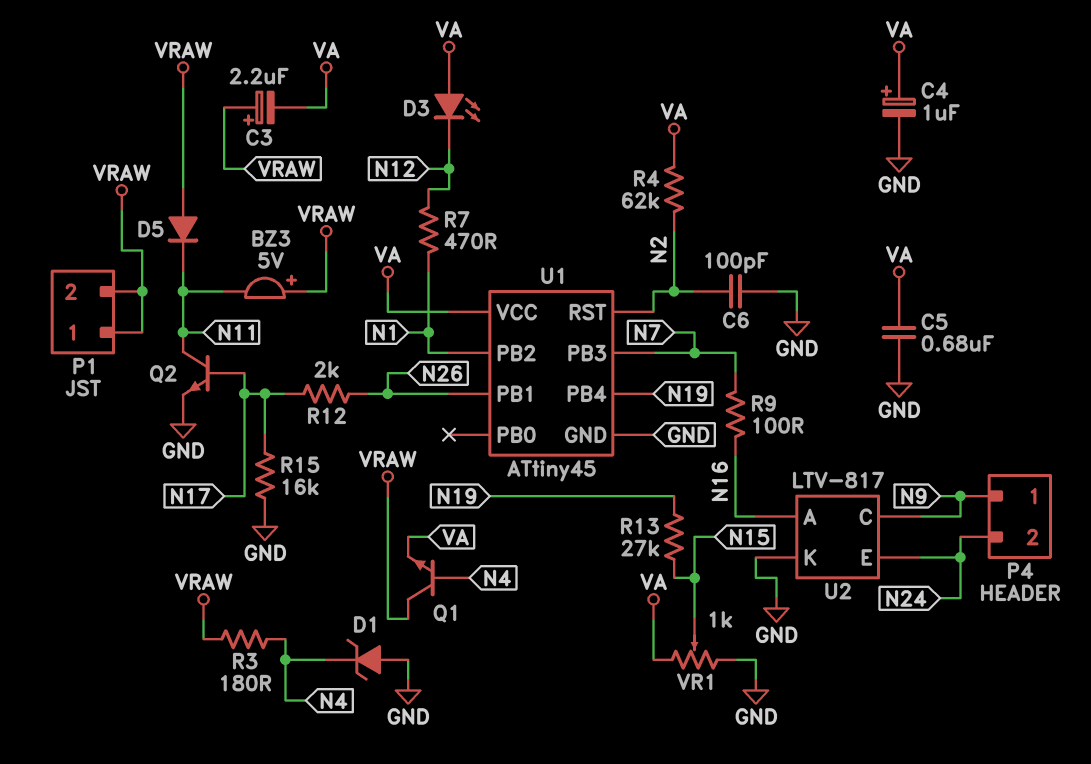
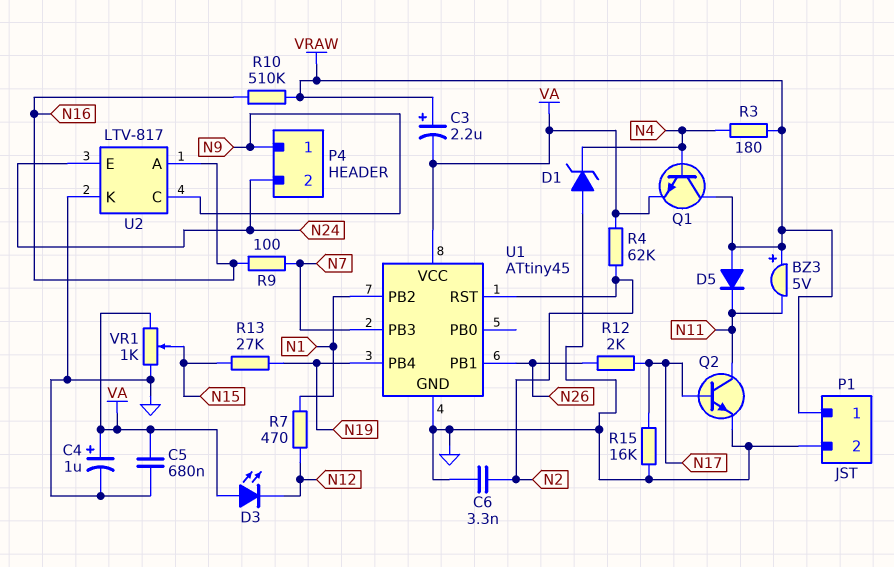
C6: 100pF (GND, N2) -> 3.3nF (GND, N2)
P1 pin 2: VRAW -> GND
R10: none -> 510k (N16, VRAW)

